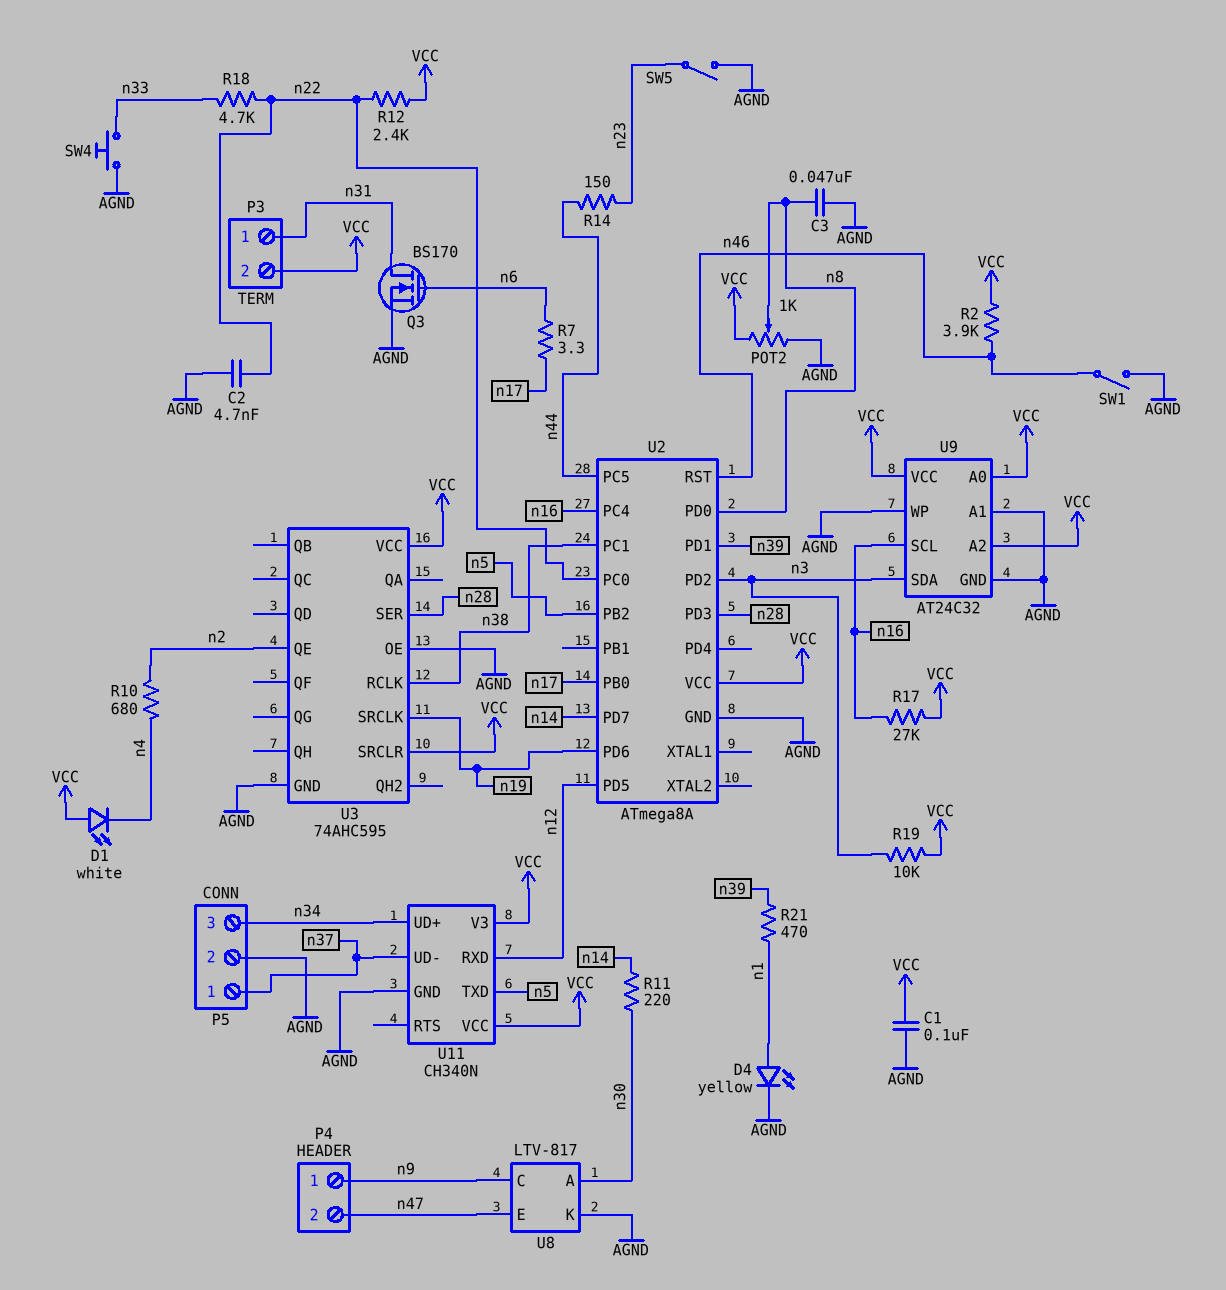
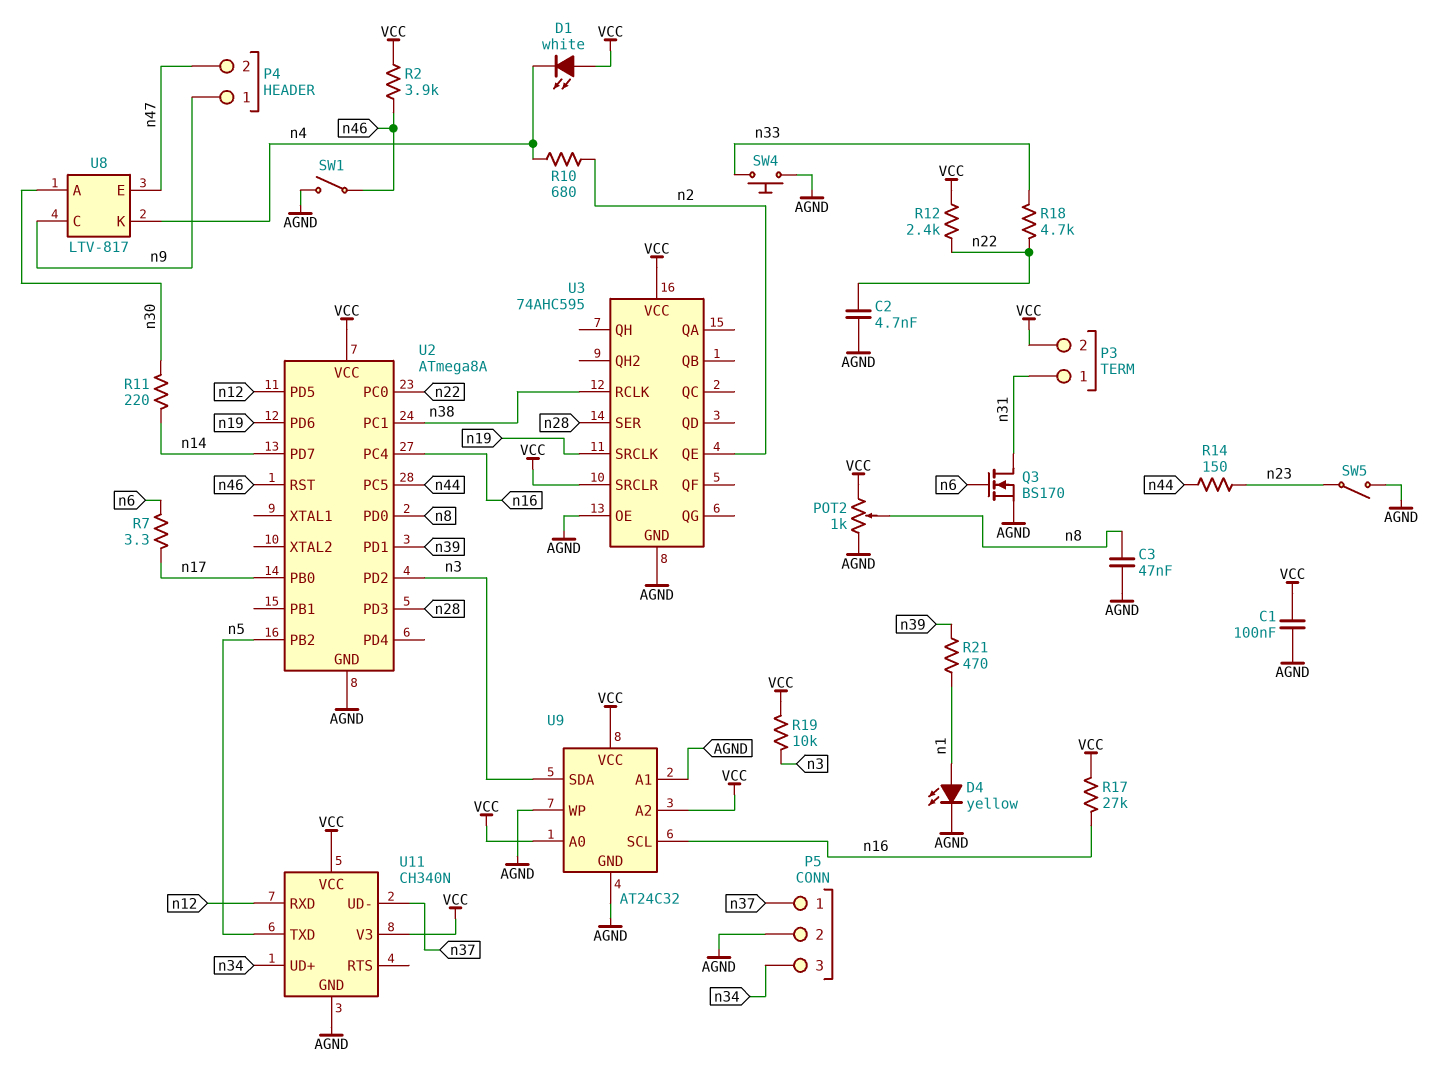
U8 pin K: AGND -> n4

